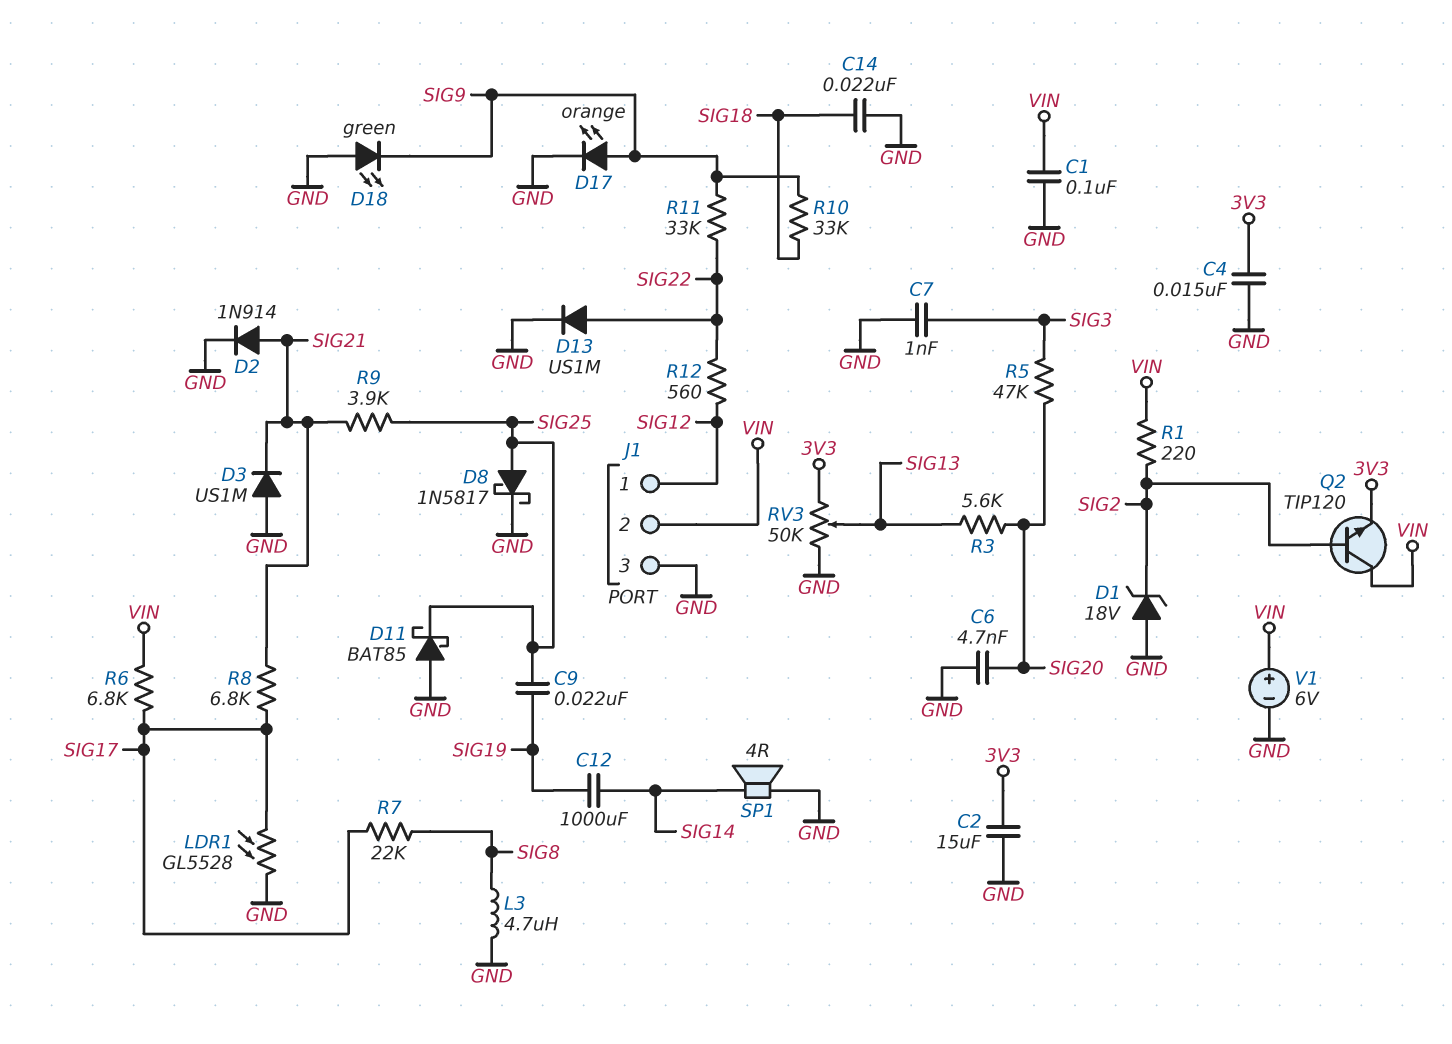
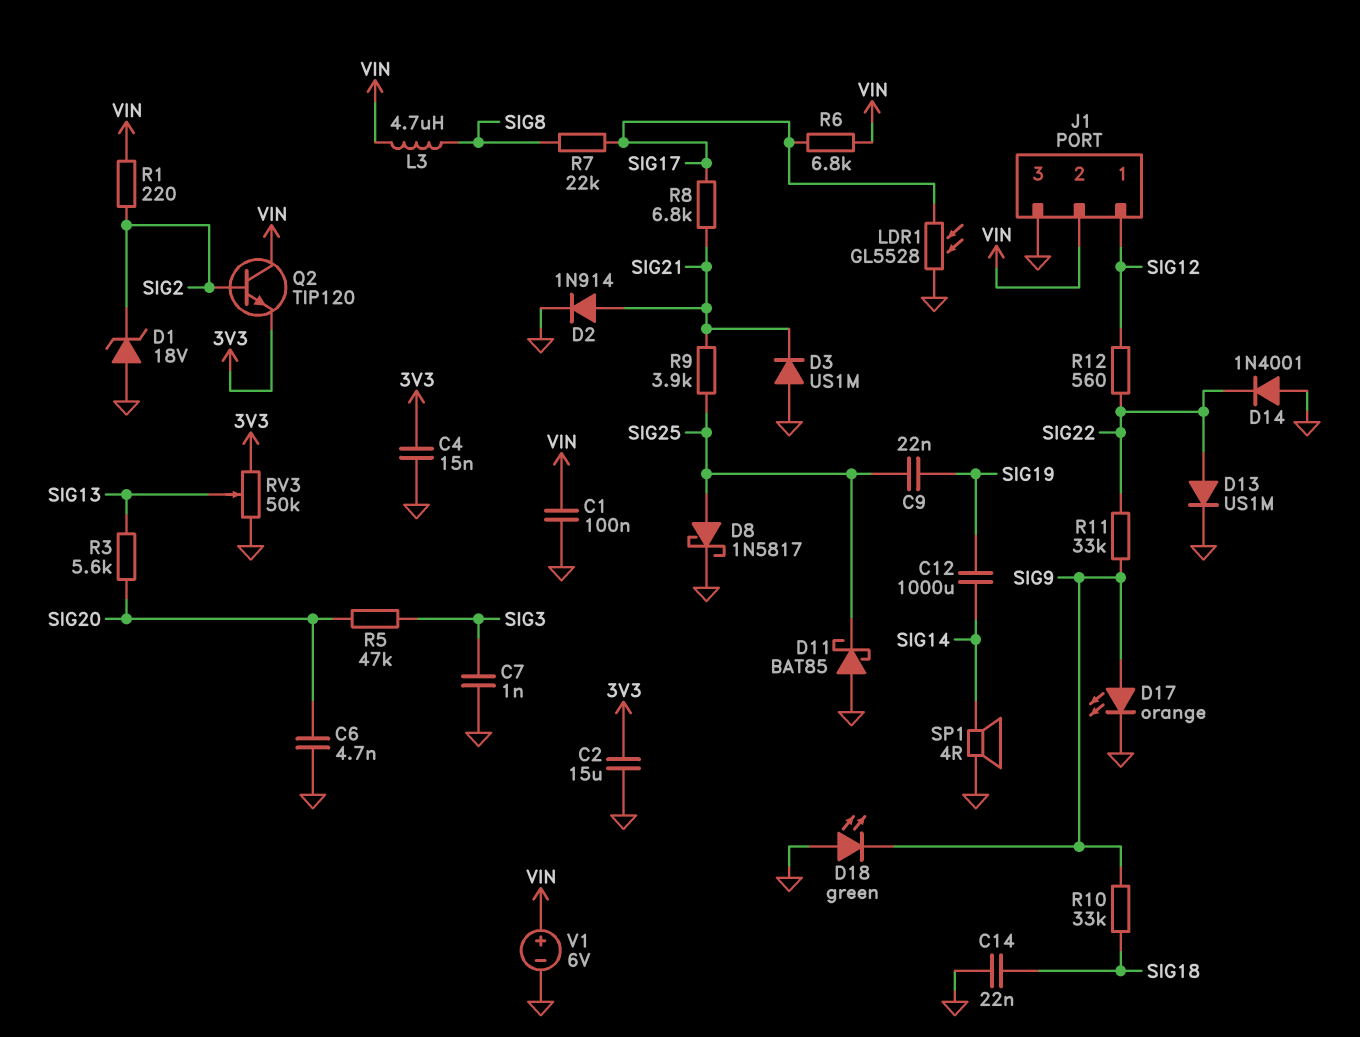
D14: none -> diode 1N4001 (A GND, K SIG22)
L3: 4.7uH (GND, SIG8) -> 4.7uH (SIG8, VIN)

